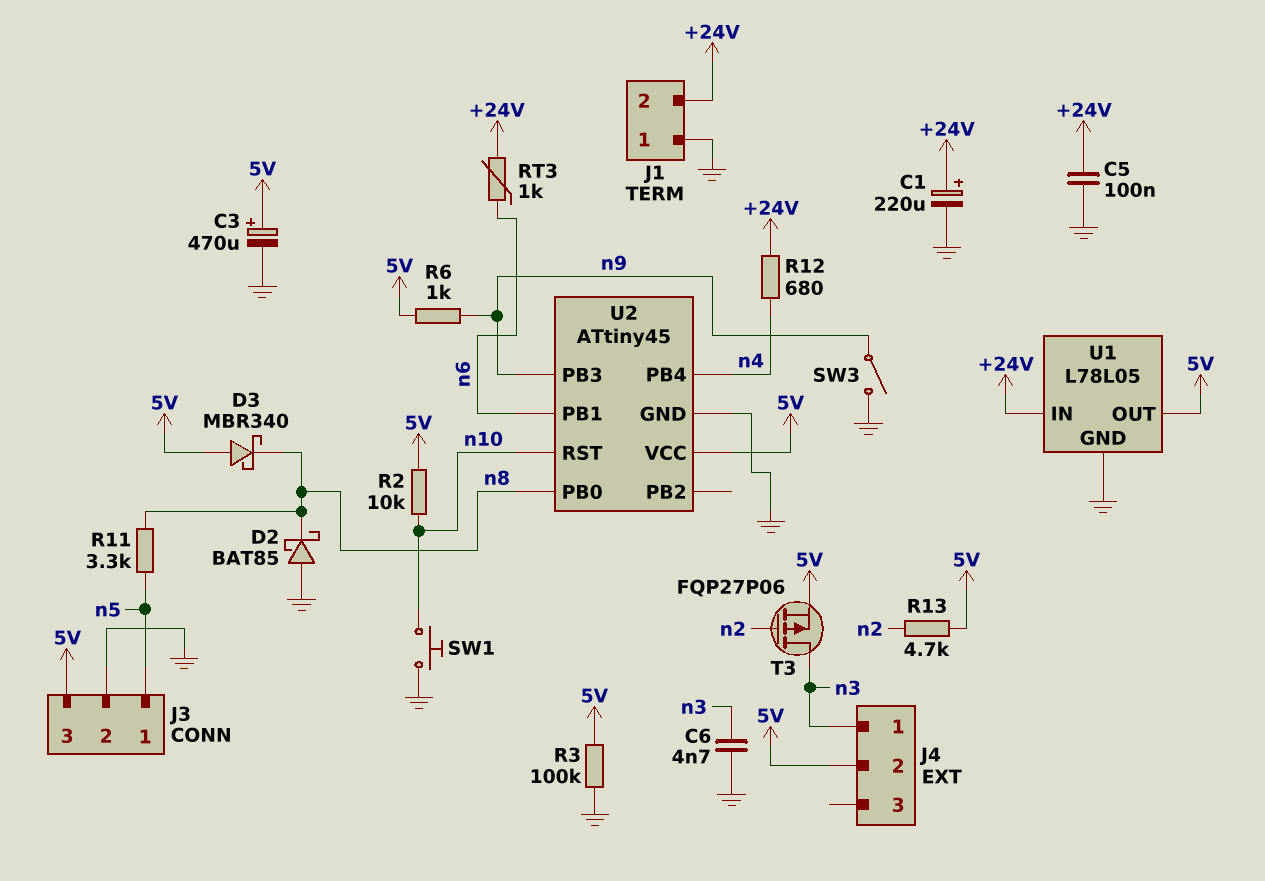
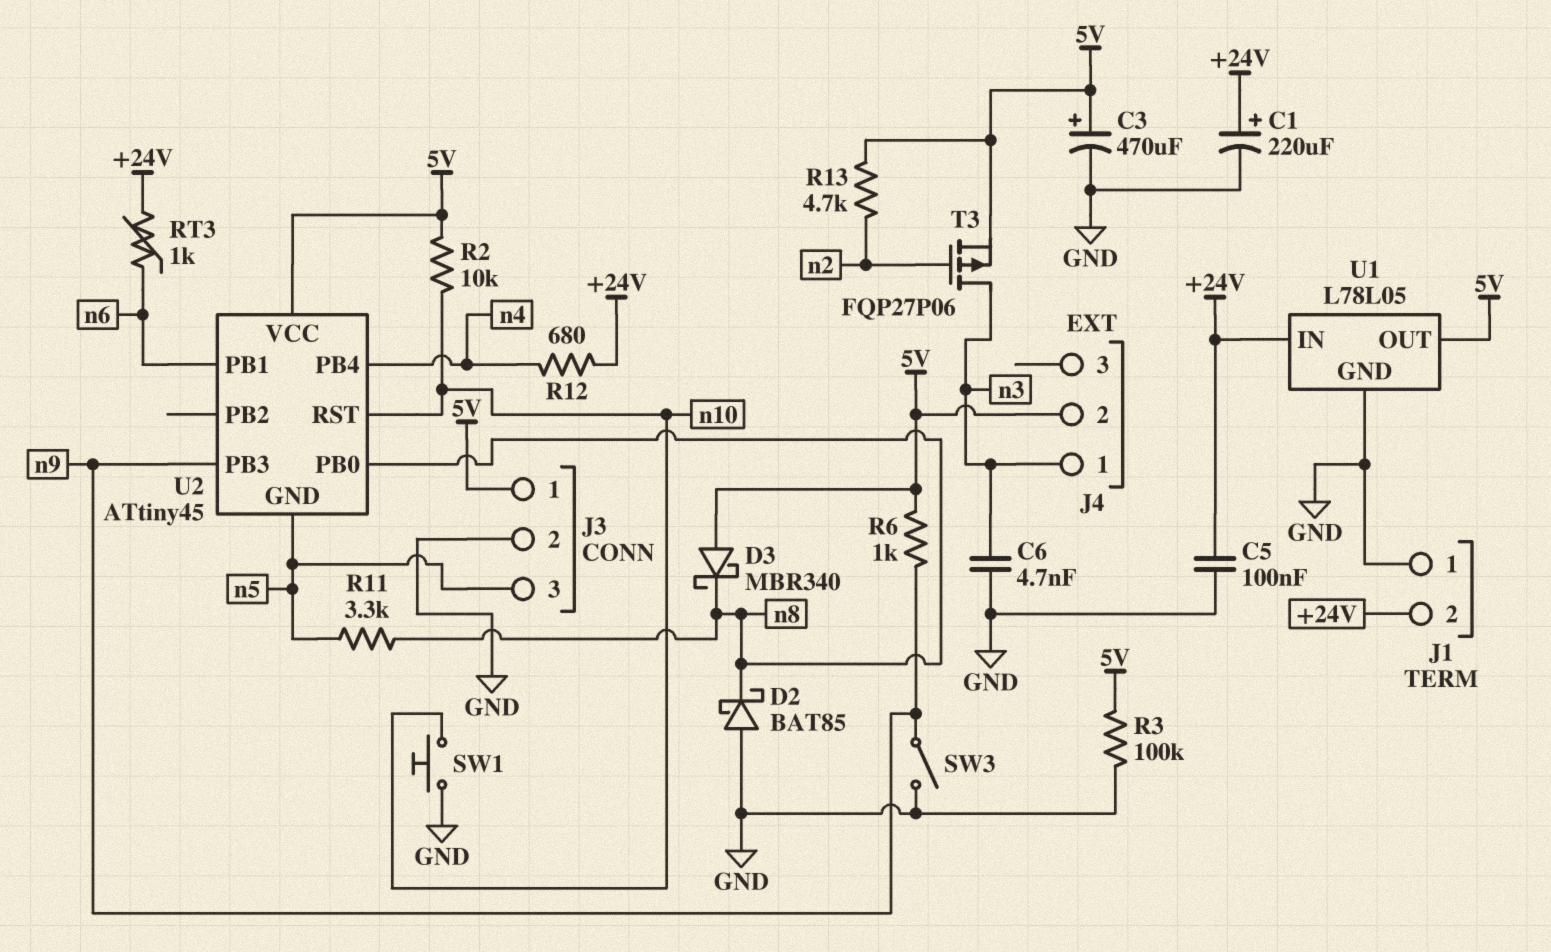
J3 pin 1: n5 -> 5V
J3 pin 3: 5V -> n5
U2 pin GND: GND -> n5

